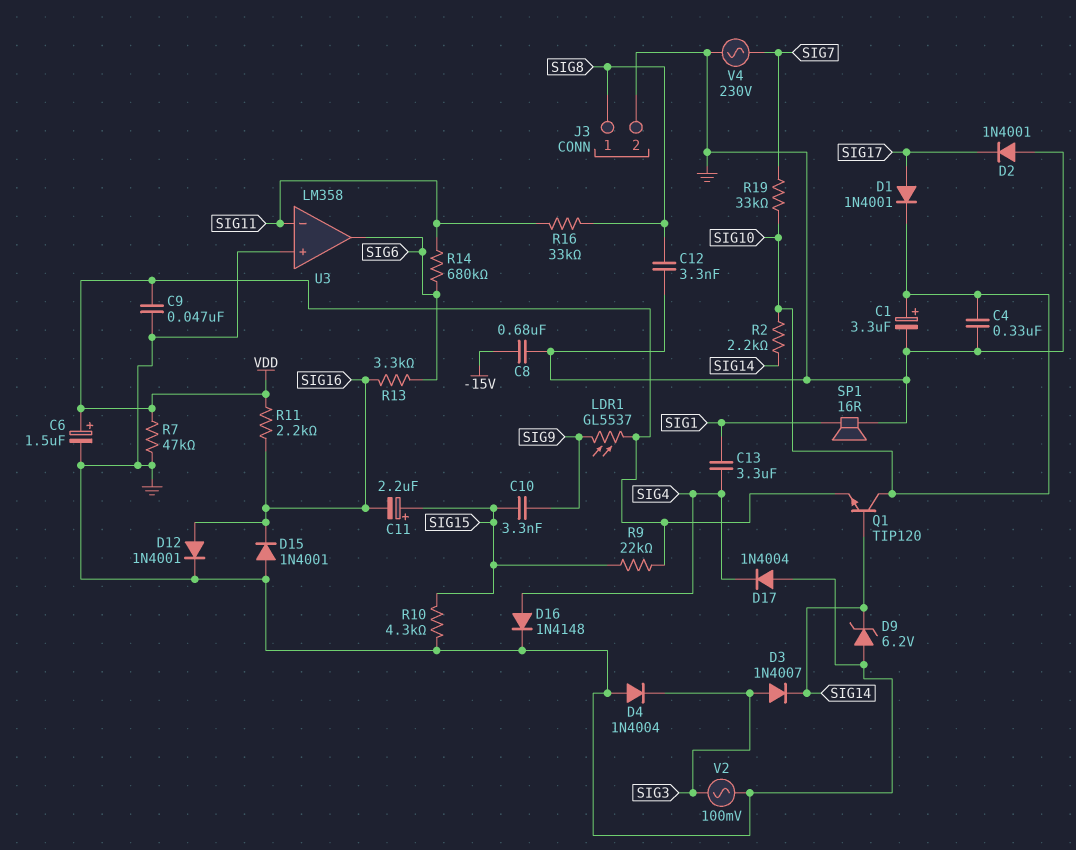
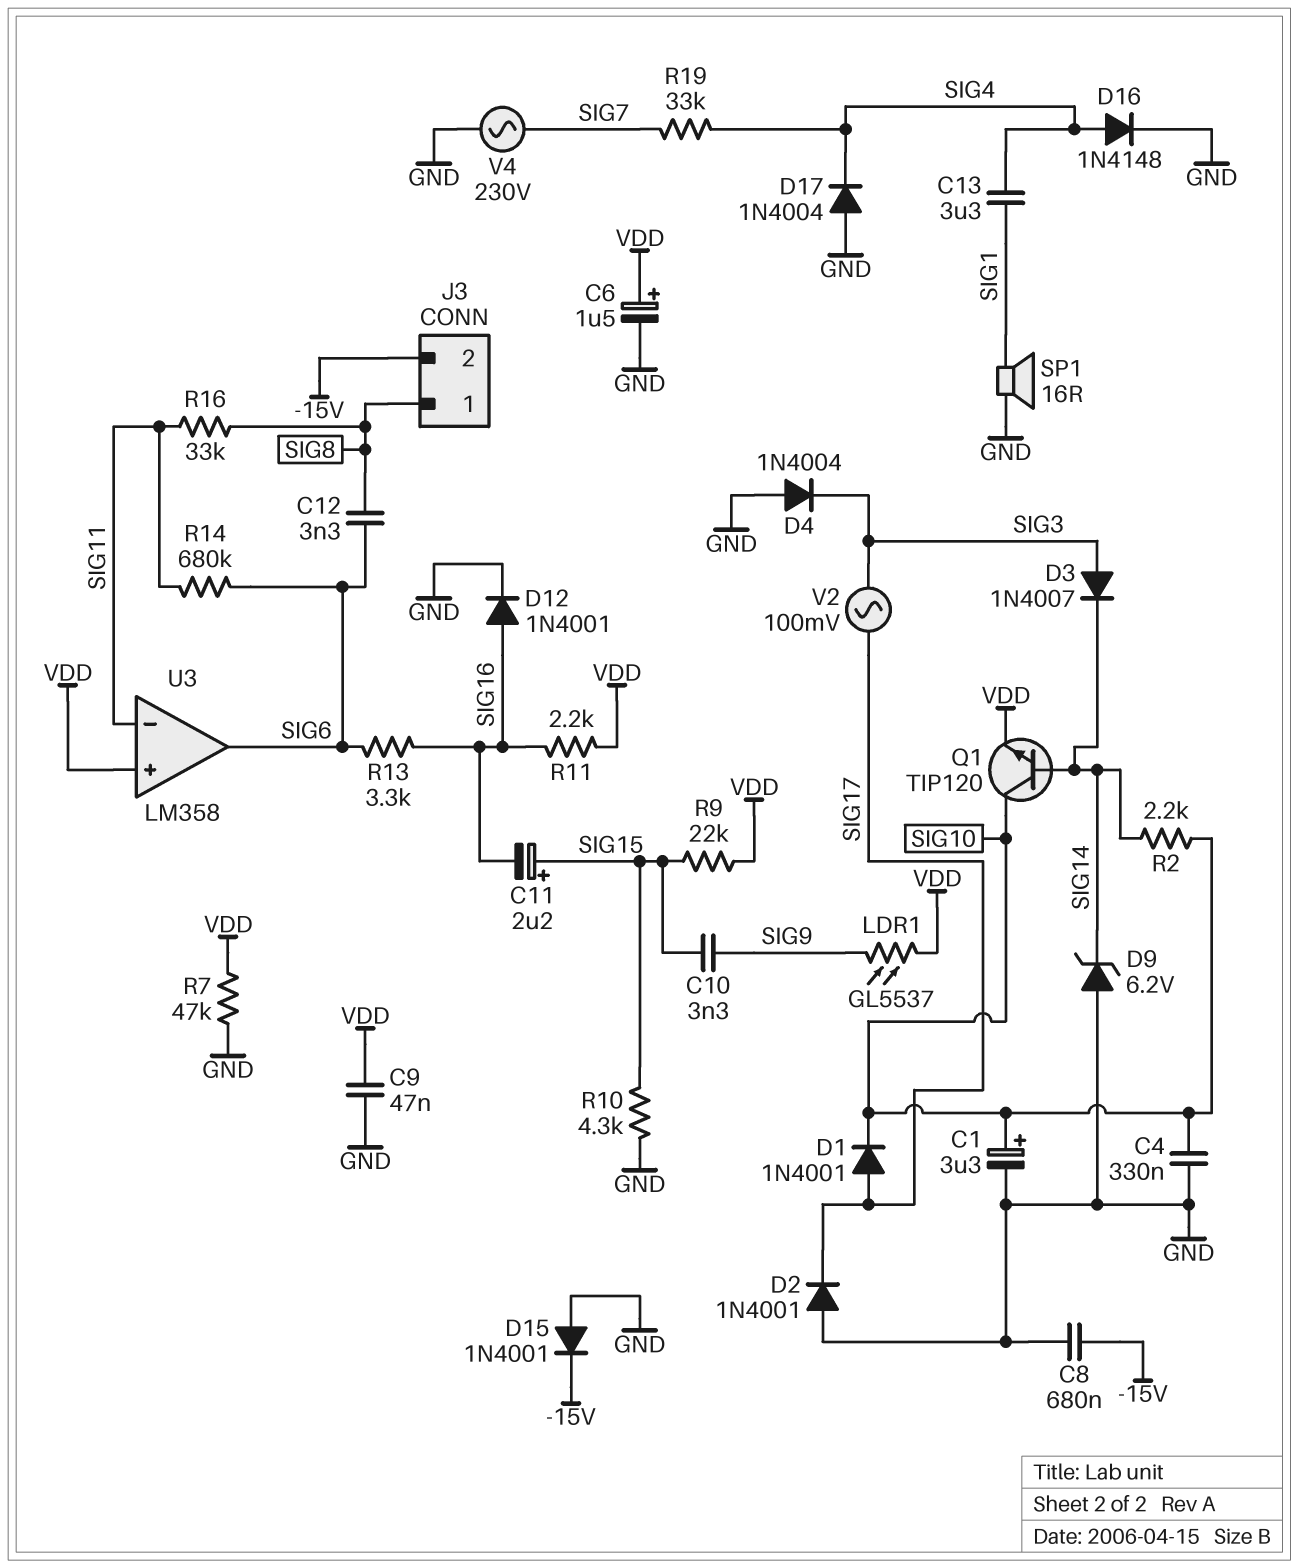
C12: 3.3nF (GND, SIG8) -> 3.3nF (SIG6, SIG8)
D15: diode 1N4001 (A GND, K SIG16) -> diode 1N4001 (A GND, K -15V)
J3 pin 2: GND -> -15V
R19: 33k (SIG7, SIG10) -> 33k (SIG4, SIG7)
U3 pin in+: GND -> VDD
V2: AC 100mV (GND, SIG3) -> AC 100mV (SIG3, SIG17)

